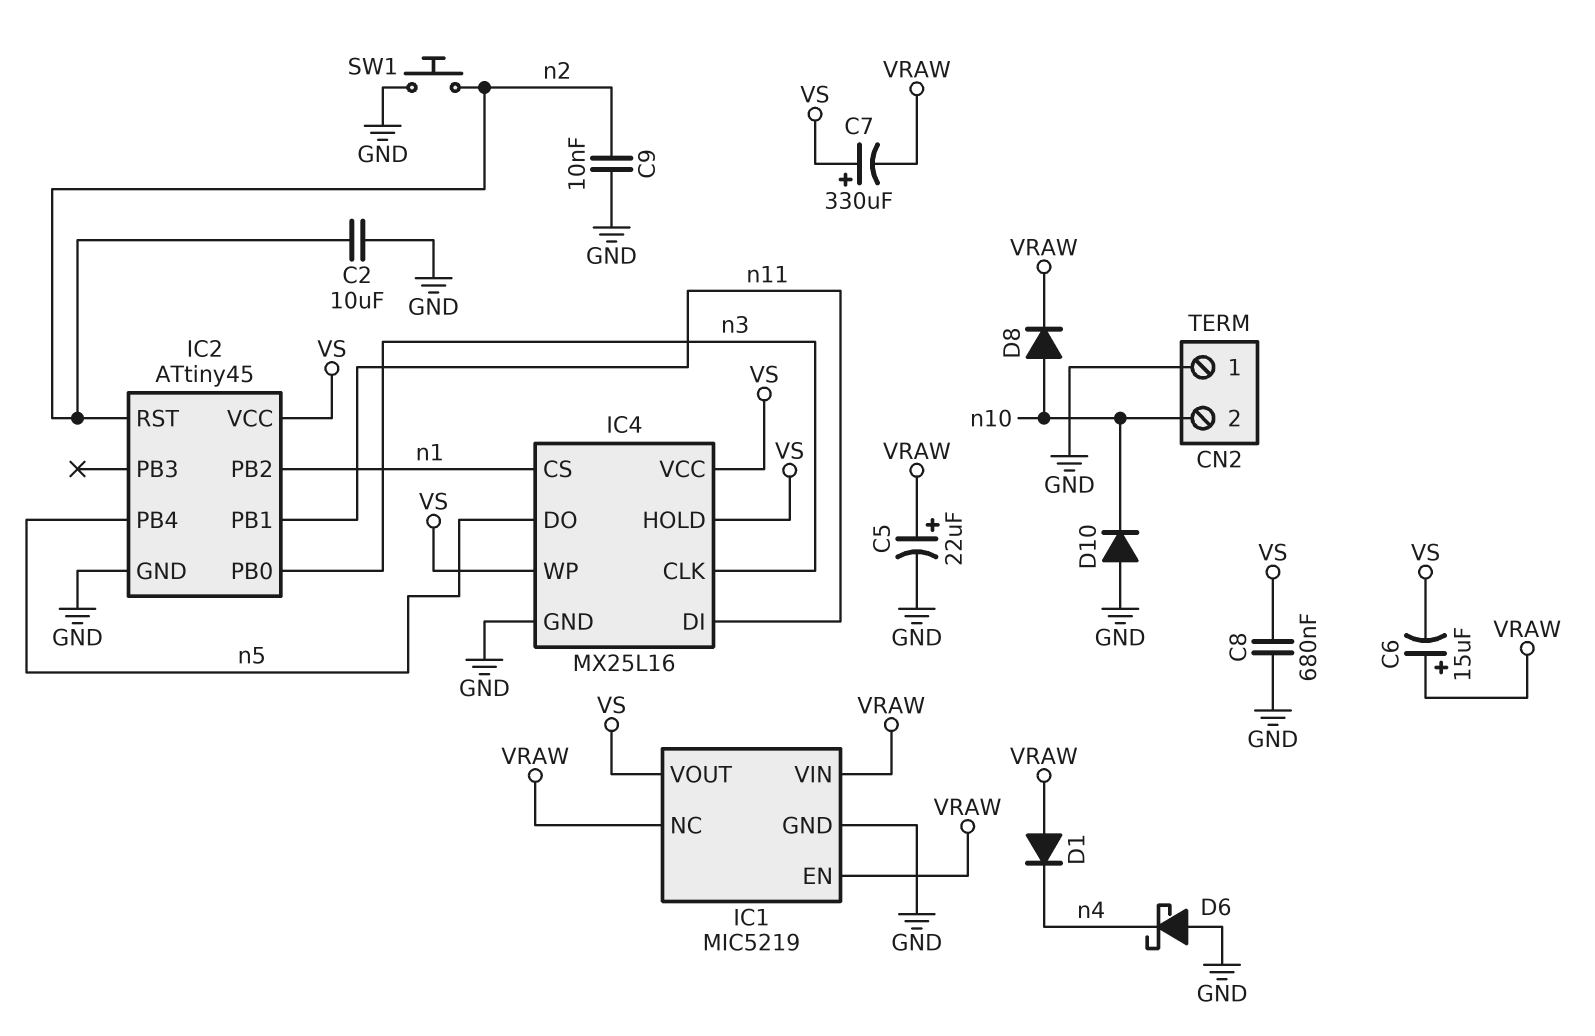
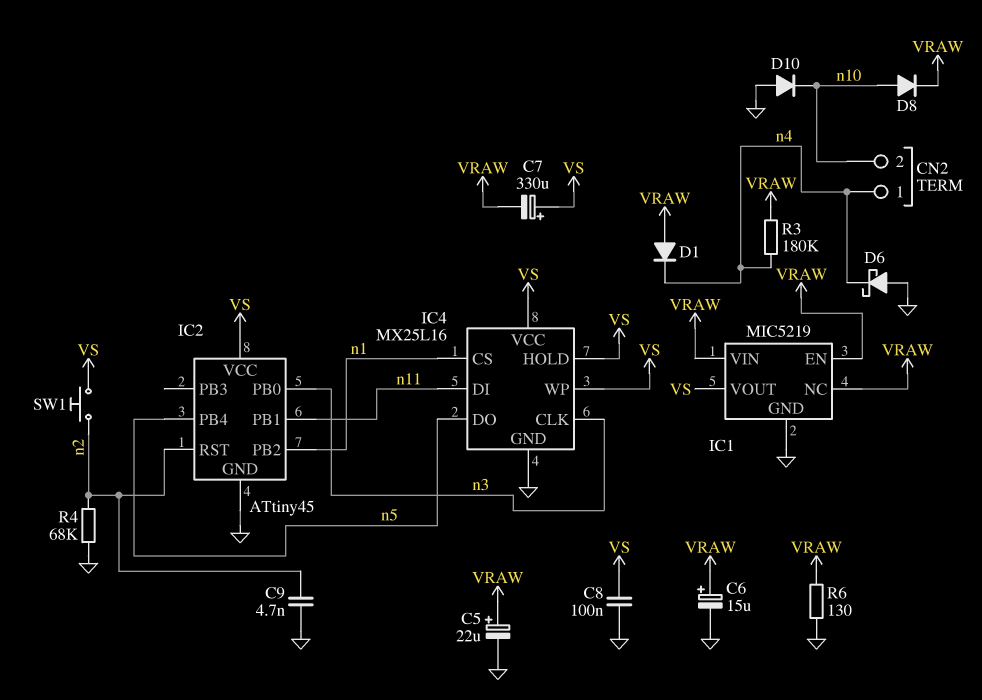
C2: 10uF (GND, n2) -> none
C6: 15uF (plus VRAW, minus VS) -> 15uF (plus VRAW, minus GND)
C8: 680nF (GND, VS) -> 100nF (GND, VS)
C9: 10nF (GND, n2) -> 4.7nF (GND, n2)
CN2 pin 1: GND -> n4
R3: none -> 180k (VRAW, n4)
R4: none -> 68k (GND, n2)
R6: none -> 130 (GND, VRAW)
SW1: button (GND, n2) -> button (VS, n2)

